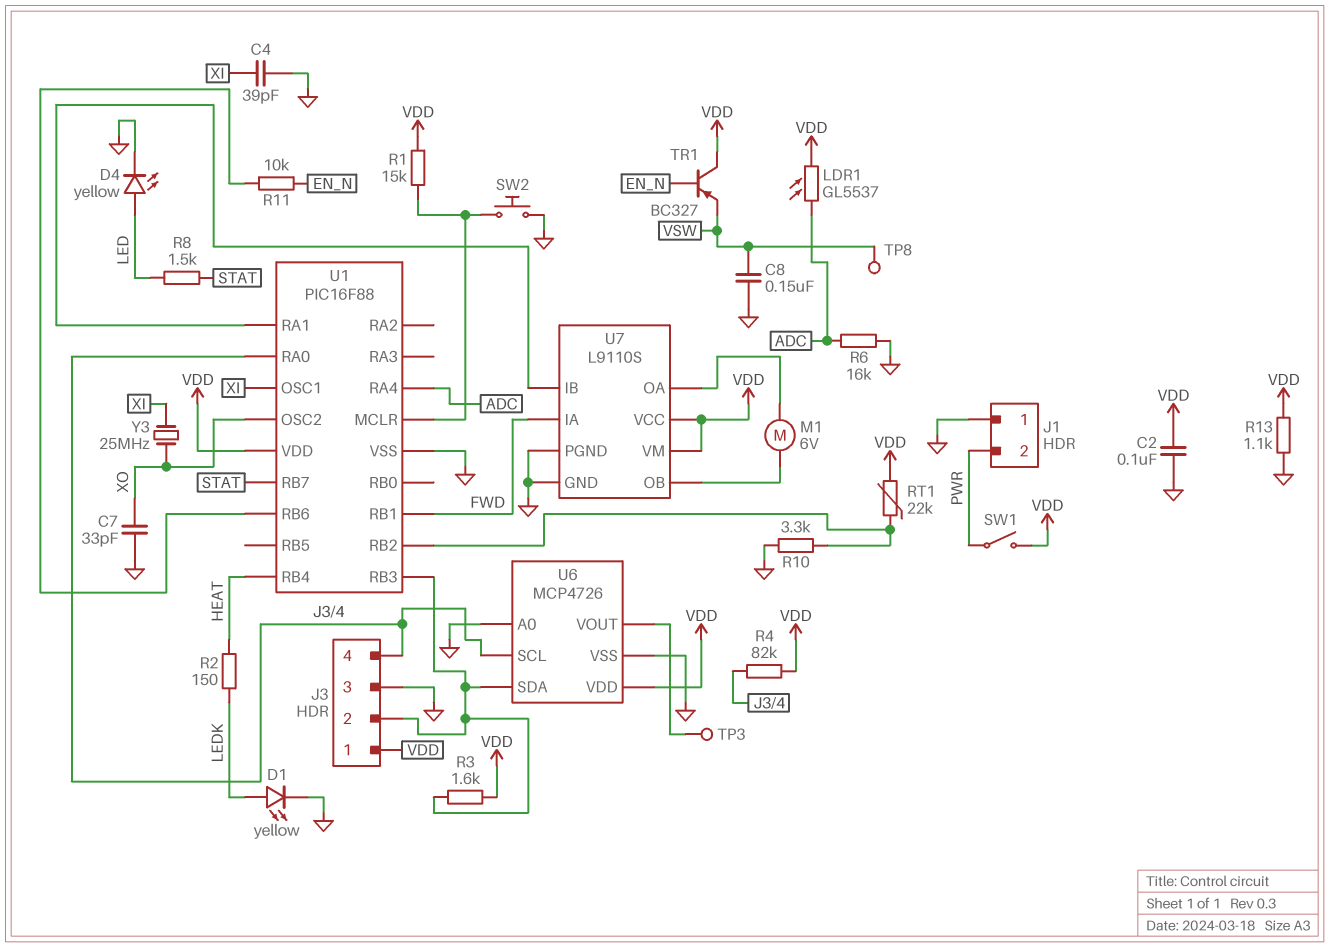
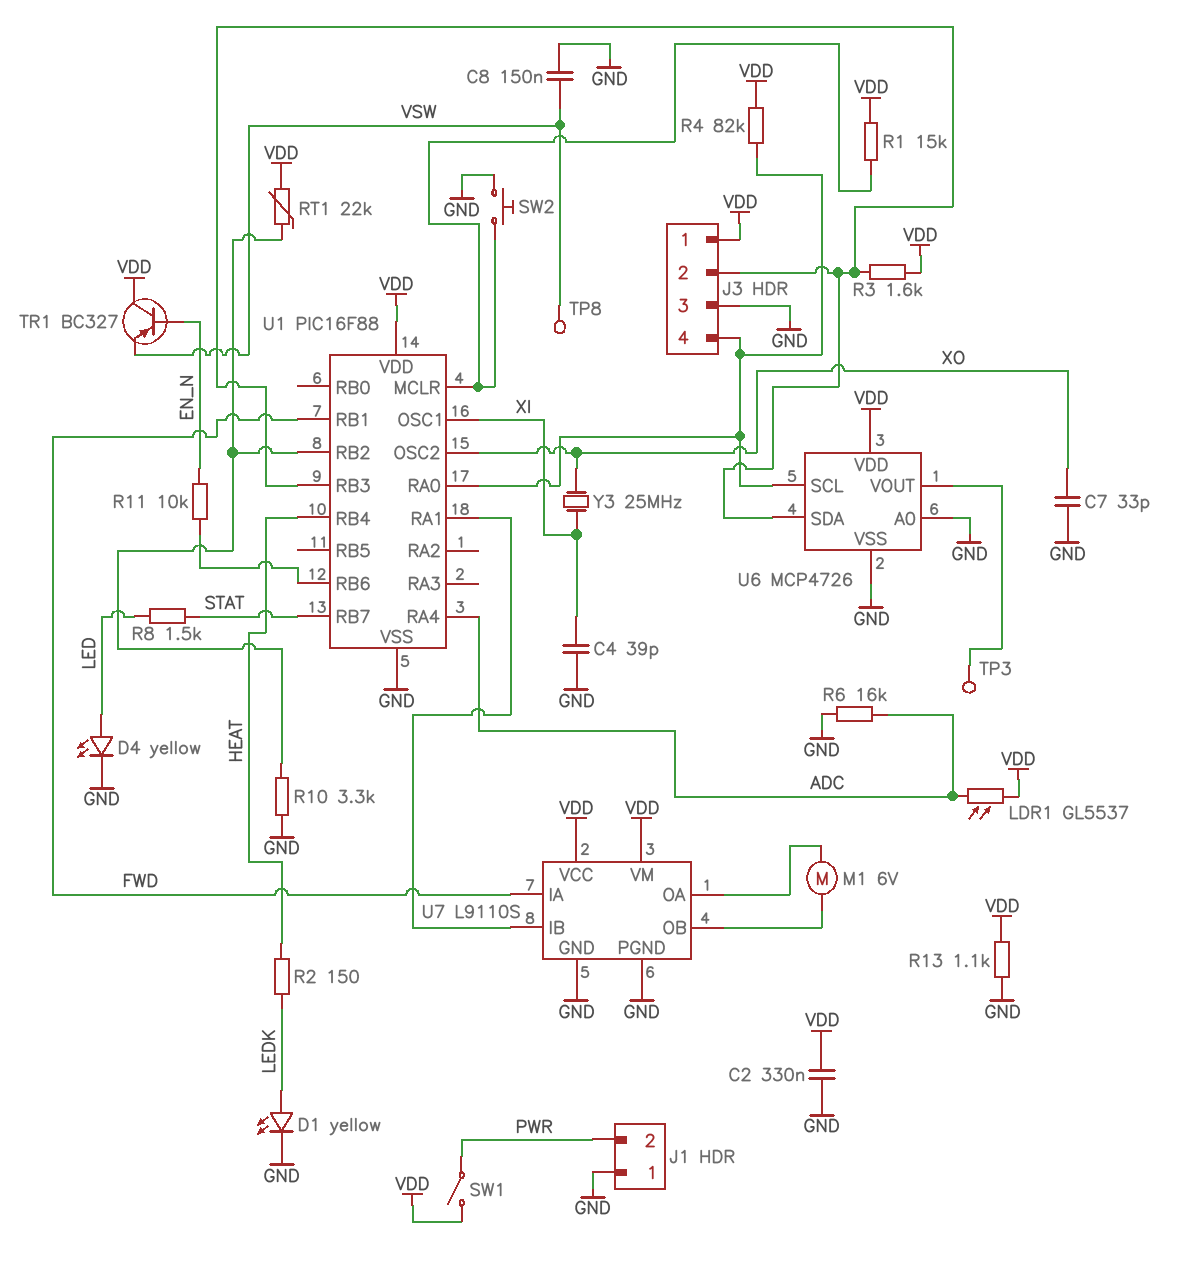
C2: 100nF (GND, VDD) -> 330nF (GND, VDD)

